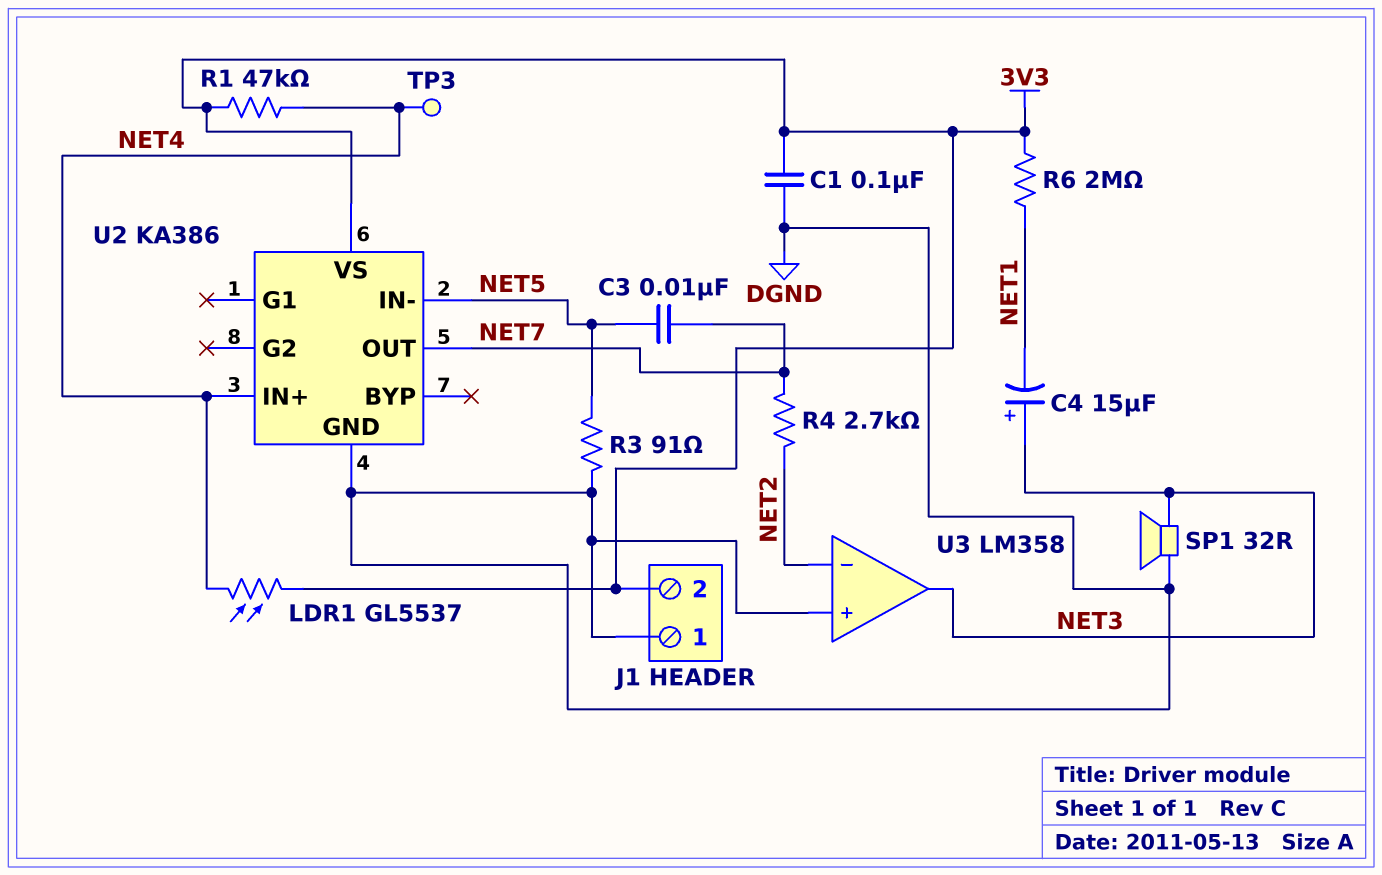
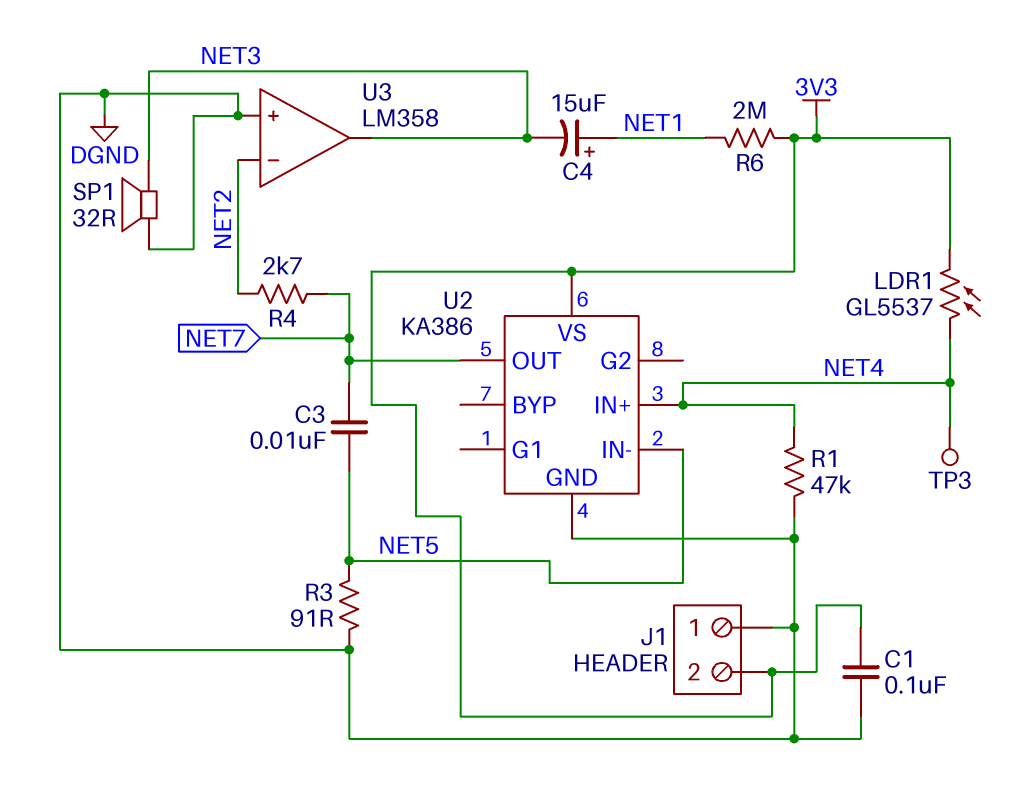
C4: 15uF (plus NET3, minus NET1) -> 15uF (plus NET1, minus NET3)
R1: 47k (3V3, NET4) -> 47k (DGND, NET4)

